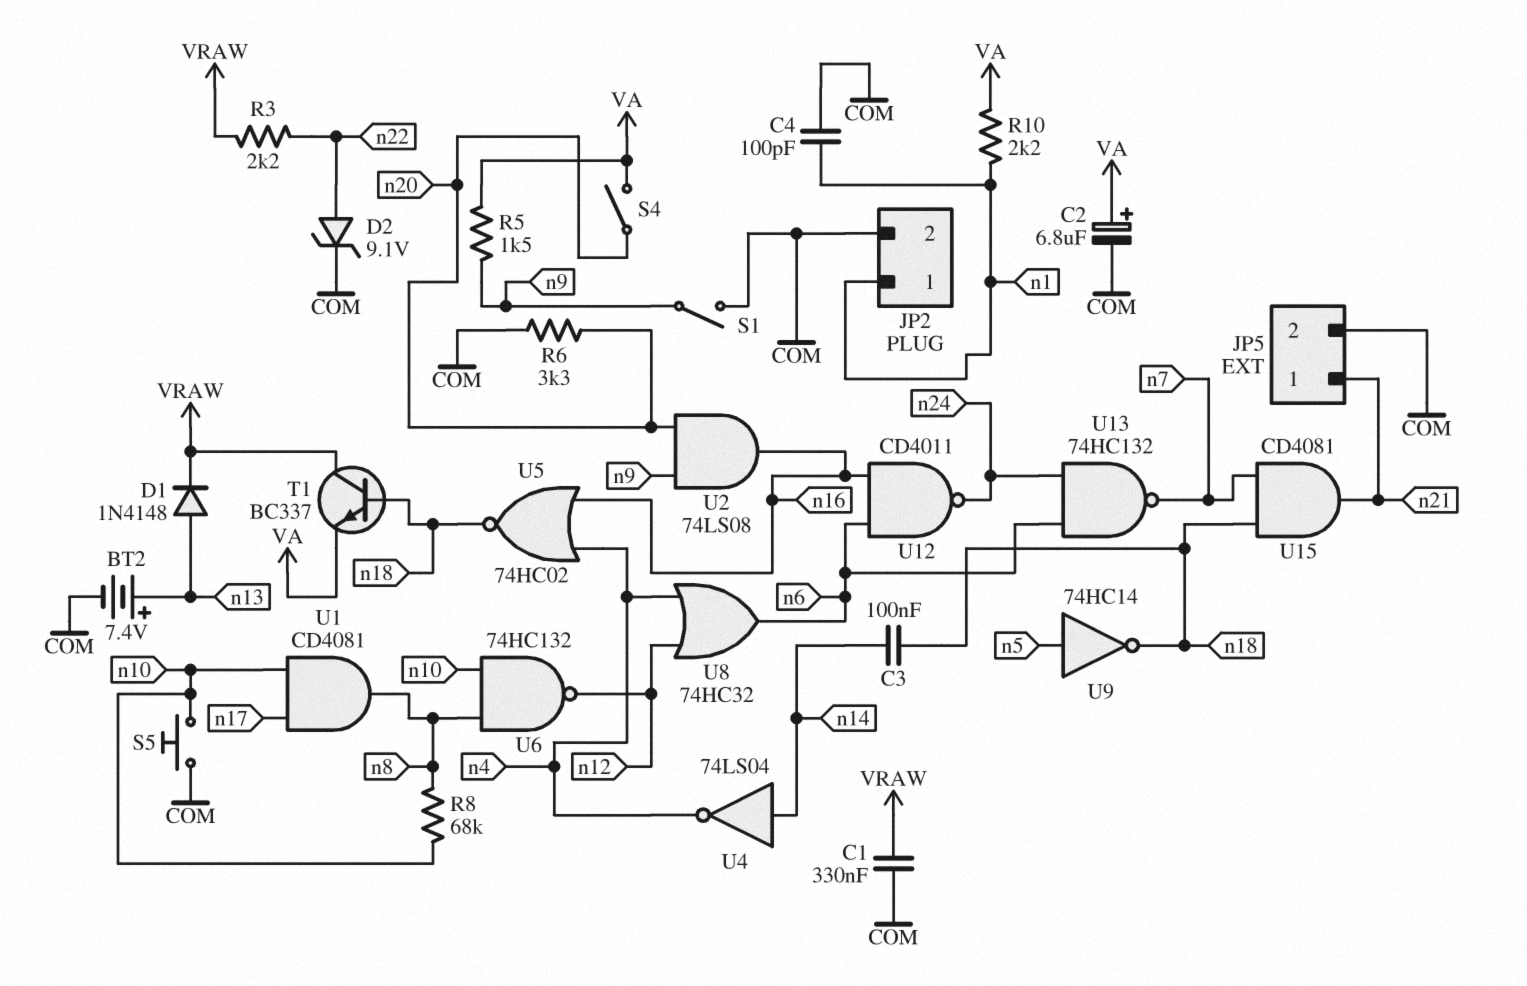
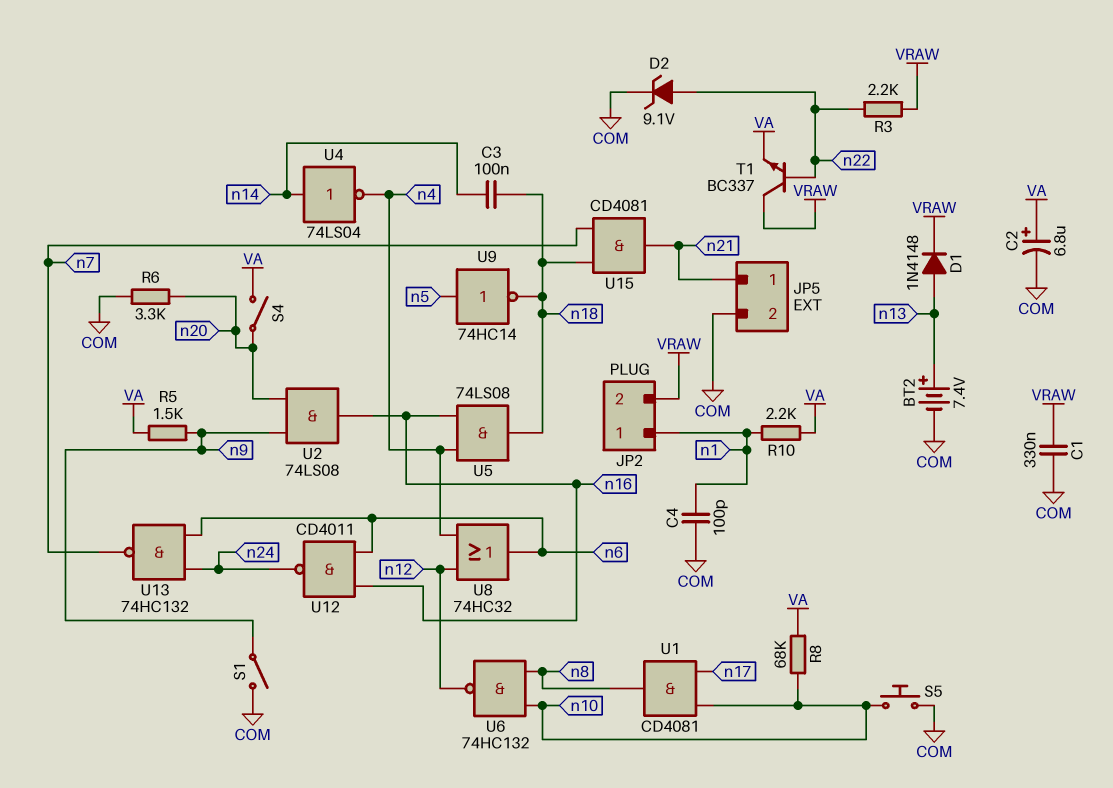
JP2 pin 2: COM -> VRAW
R8: 68k (n8, n10) -> 68k (VA, n10)
T1: NPN BC337 (B n18, C VRAW, E VA) -> NPN BC337 (B n22, C VRAW, E VA)
U5: NOR 74HC02 (in n4, in n16, out n18) -> AND 74LS08 (in n4, in n16, out n18)

